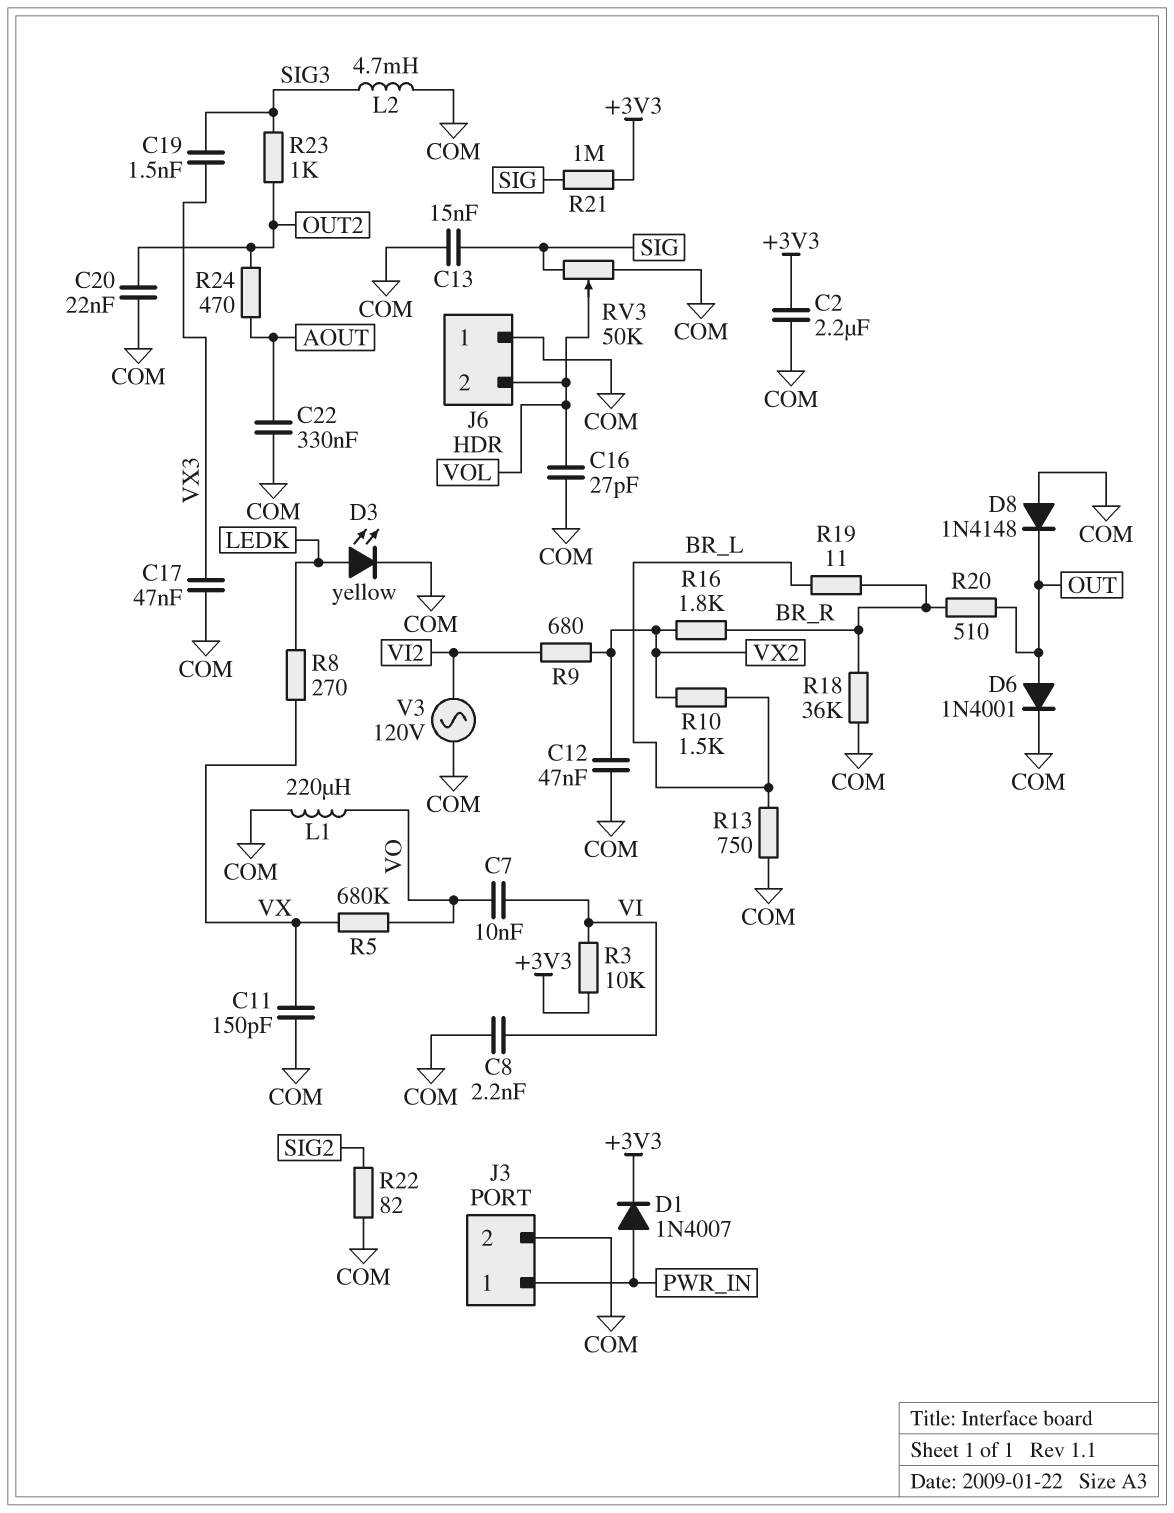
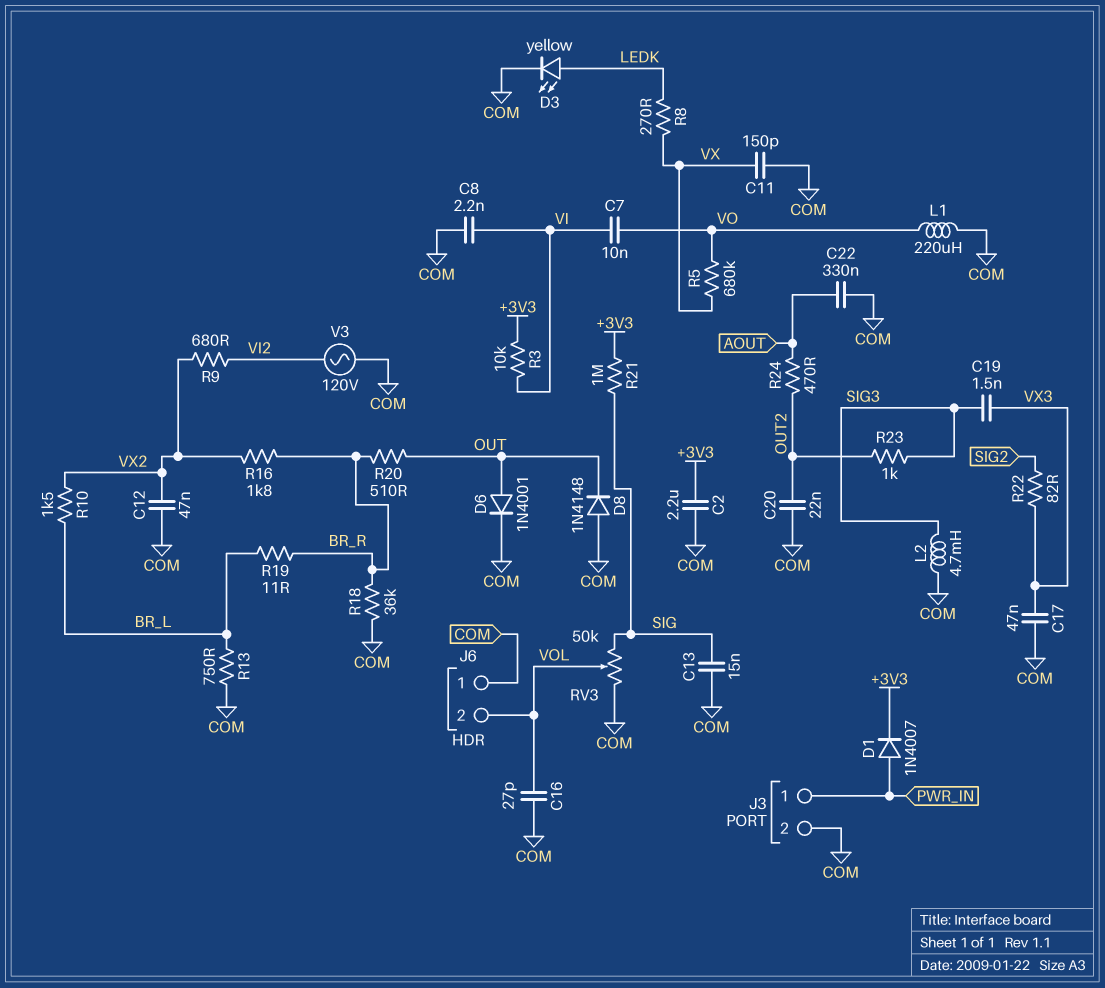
R22: 82 (COM, SIG2) -> 82 (SIG2, VX3)

